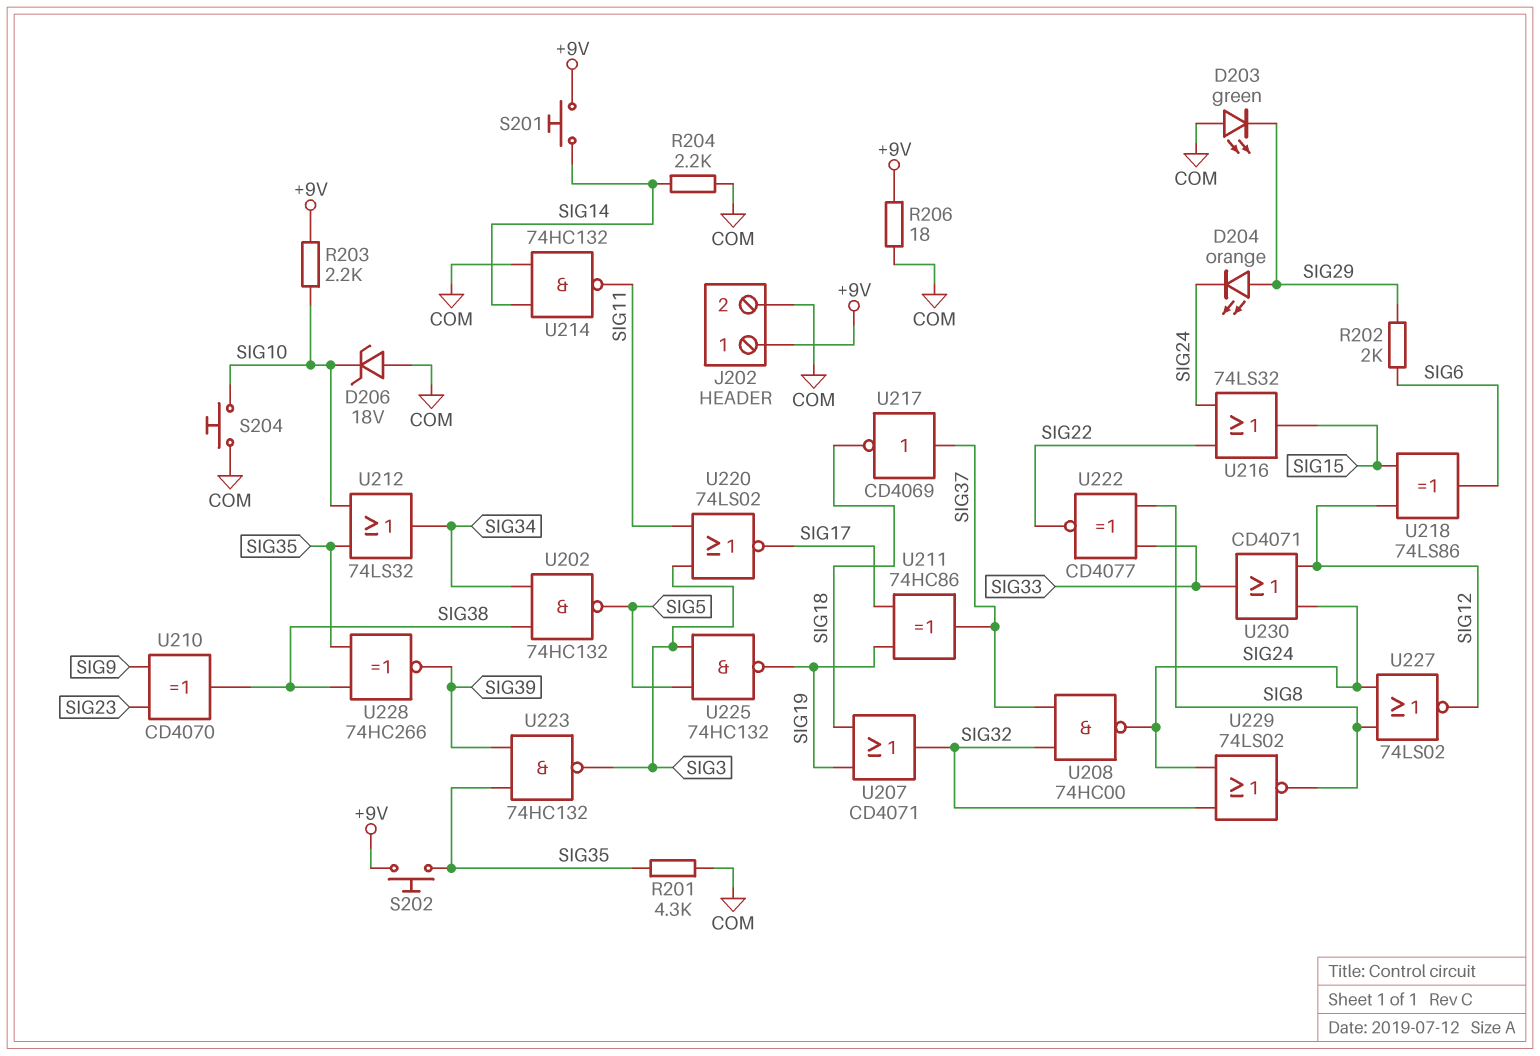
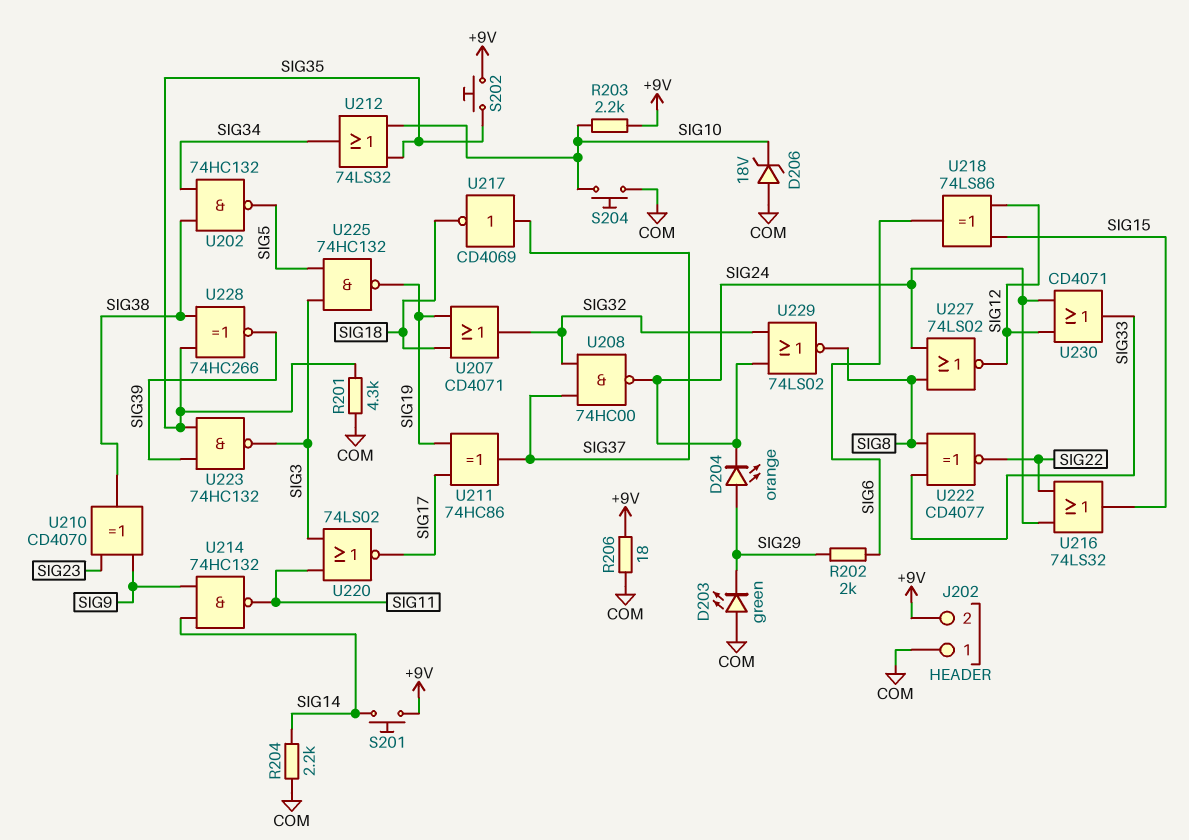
J202 pin 1: +9V -> COM
J202 pin 2: COM -> +9V
U214: NAND 74HC132 (in COM, in SIG14, out SIG11) -> NAND 74HC132 (in SIG9, in SIG14, out SIG11)

